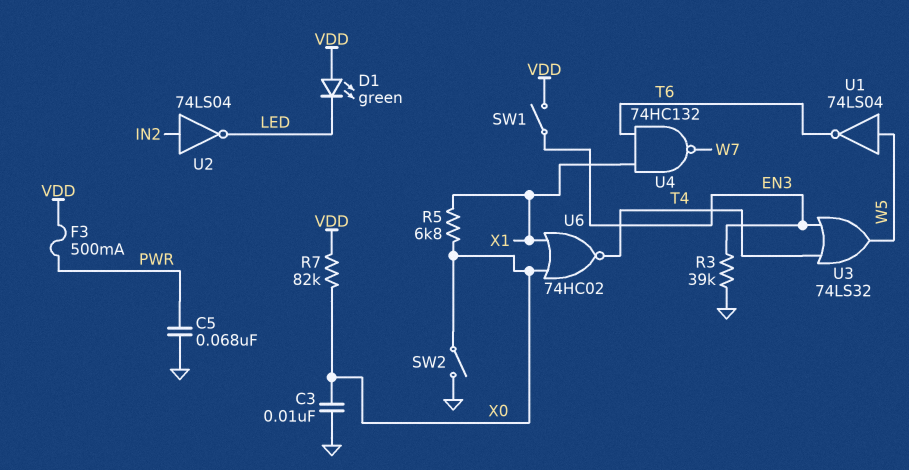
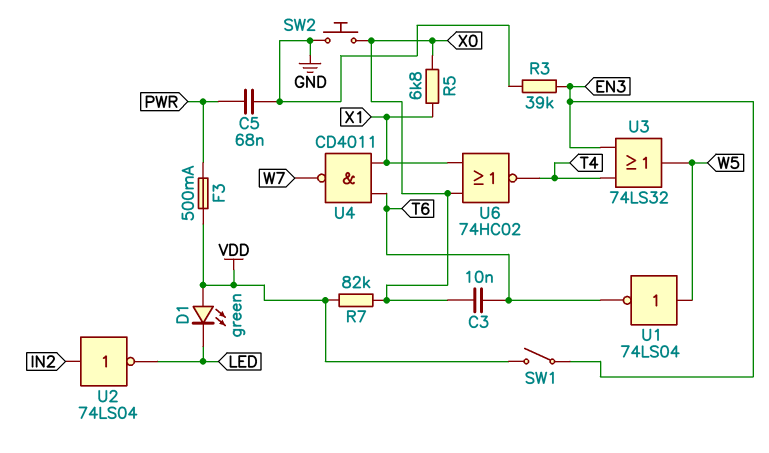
C3: 10nF (GND, X0) -> 10nF (T6, X0)
SW2: switch (GND, X0) -> button (GND, X0)
U4: NAND 74HC132 (in T6, in X1, out W7) -> NAND CD4011 (in T6, in X1, out W7)

